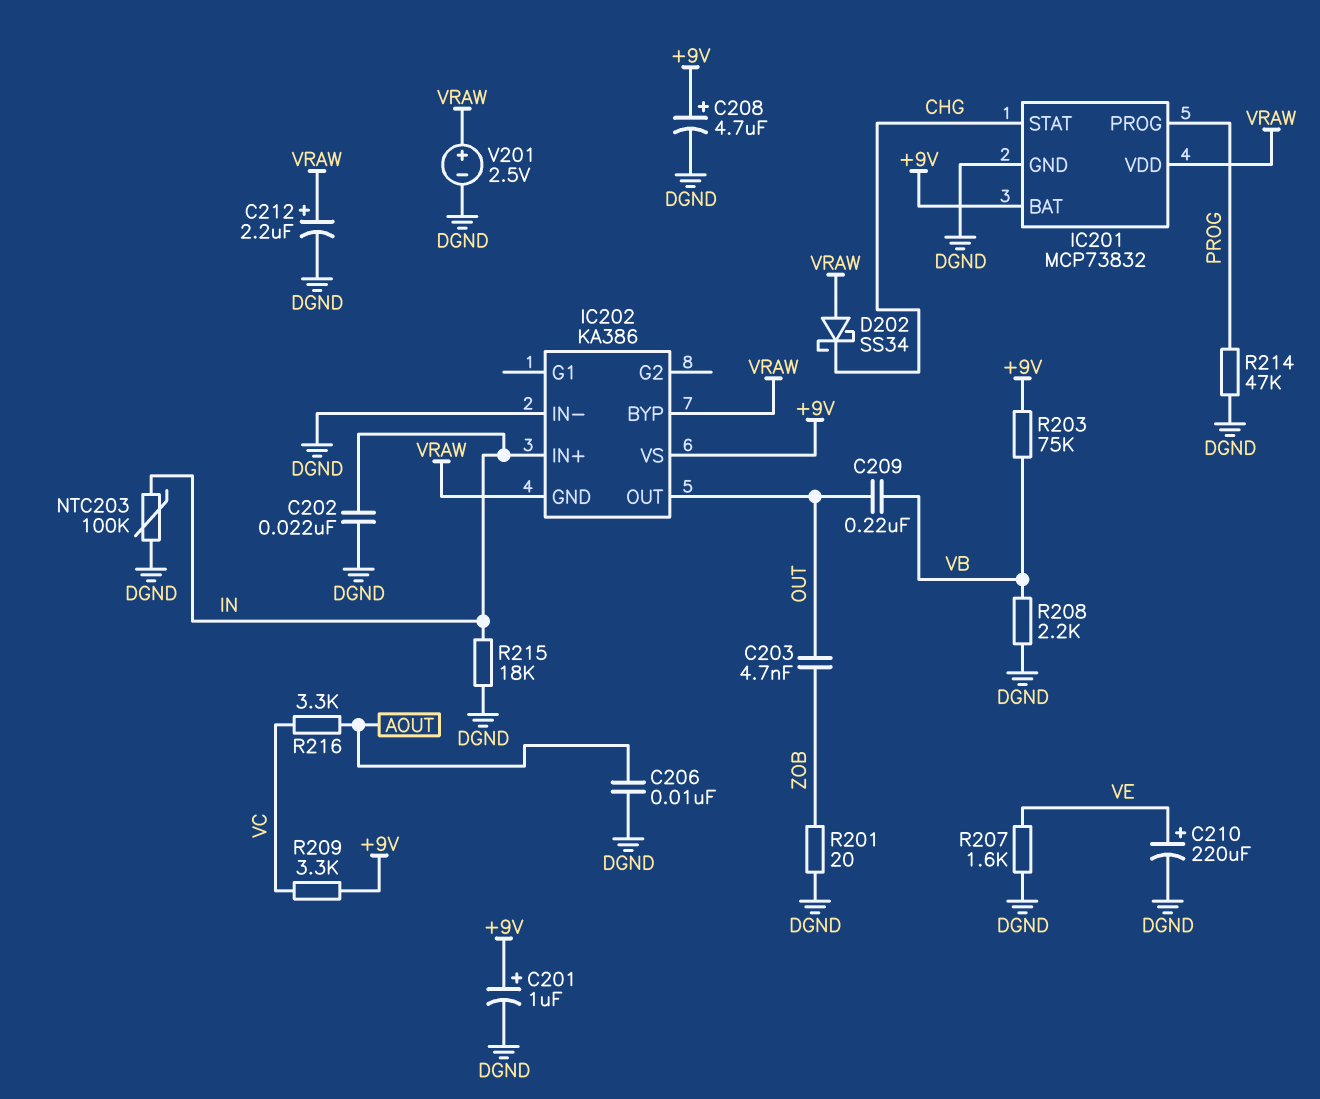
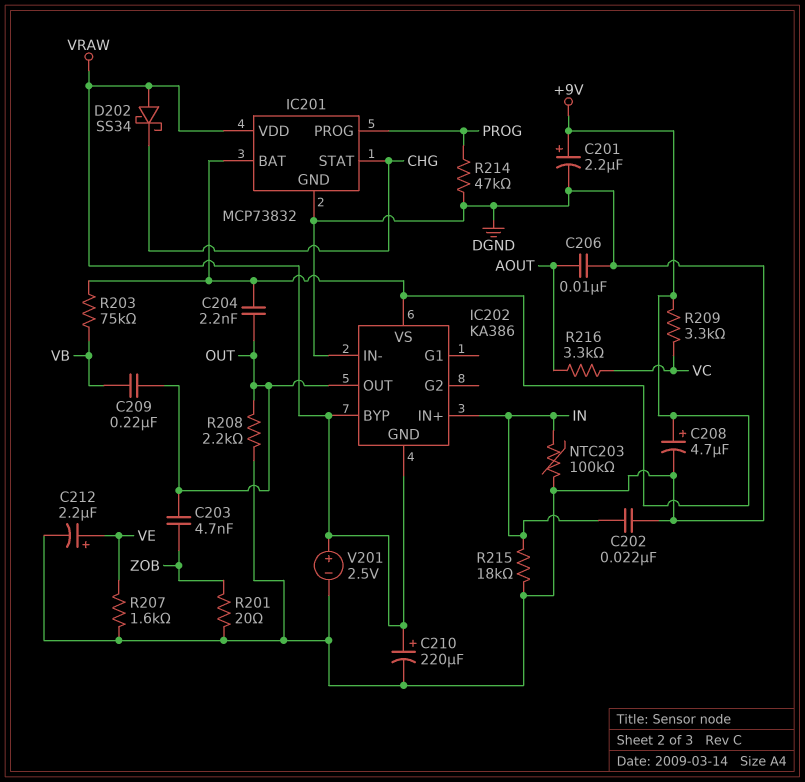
C201: 1uF (plus +9V, minus DGND) -> 2.2uF (plus +9V, minus DGND)
C204: none -> 2.2nF (+9V, OUT)
C210: 220uF (plus VE, minus DGND) -> 220uF (plus VRAW, minus DGND)
C212: 2.2uF (plus VRAW, minus DGND) -> 2.2uF (plus VE, minus DGND)
R208: 2.2k (DGND, VB) -> 2.2k (DGND, OUT)

